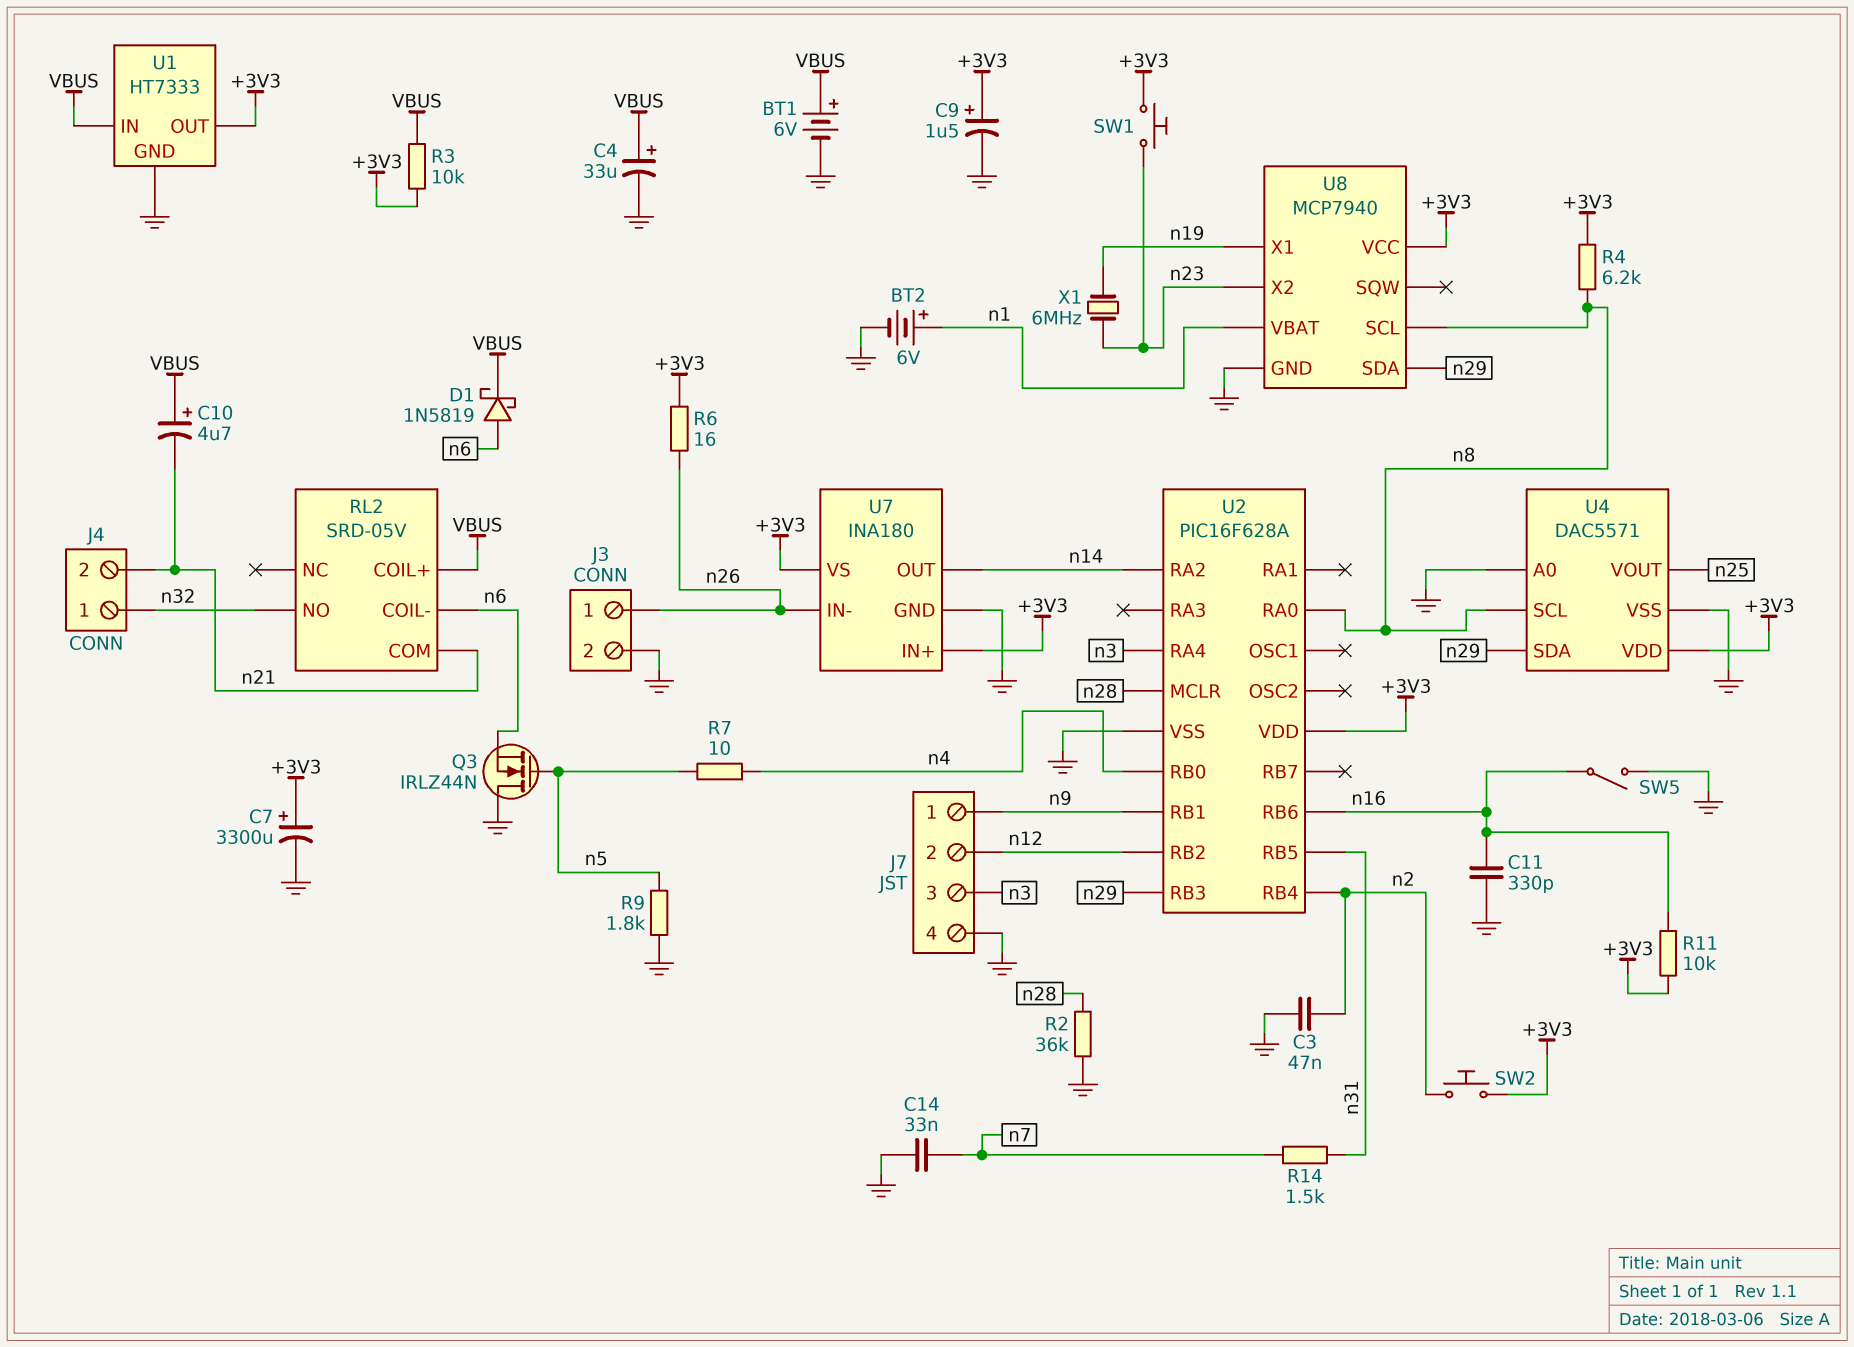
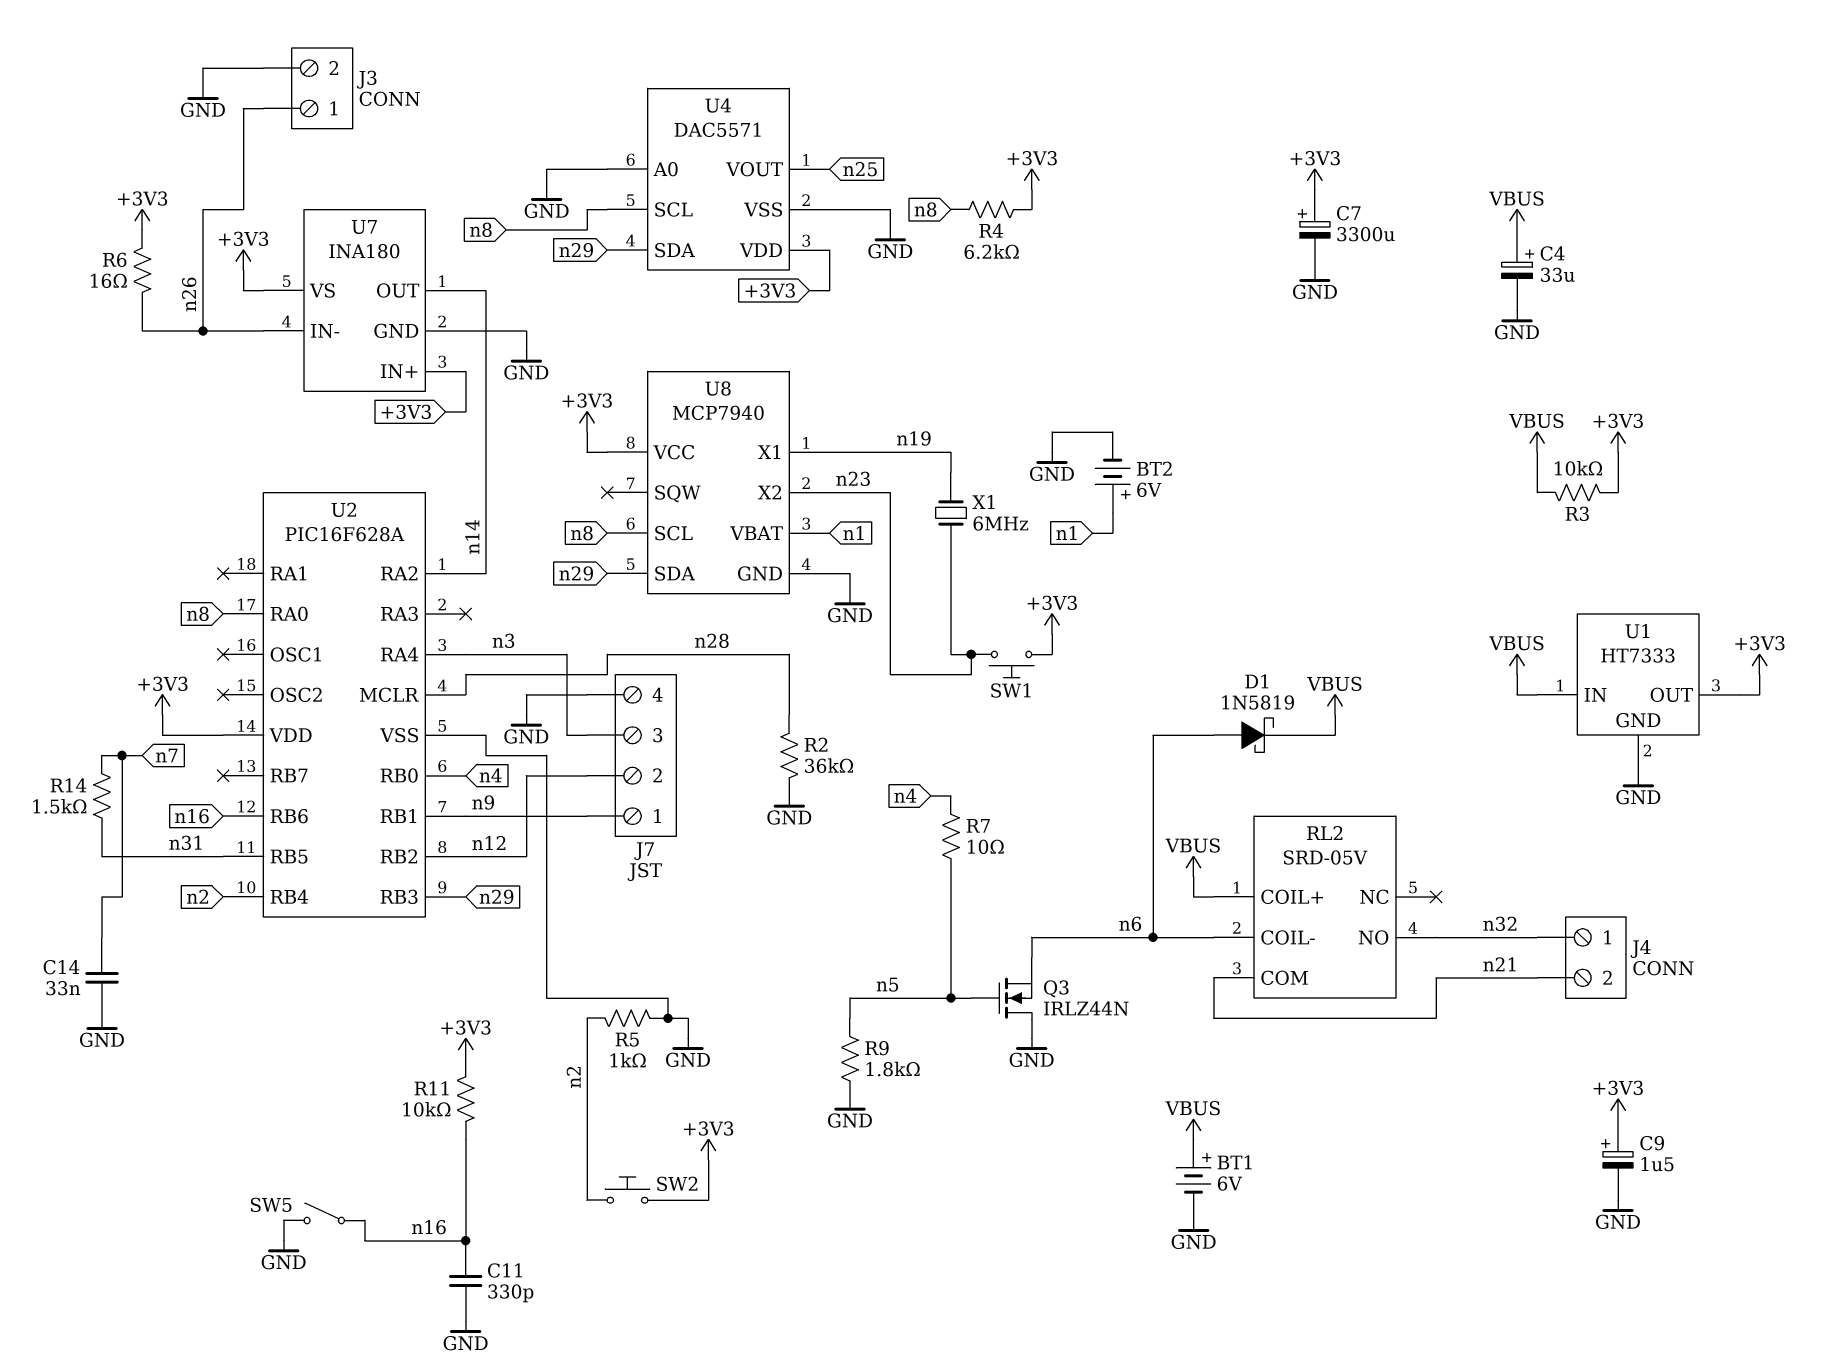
C3: 47nF (GND, n2) -> none
C10: 4.7uF (plus VBUS, minus n21) -> none
R5: none -> 1k (GND, n2)

